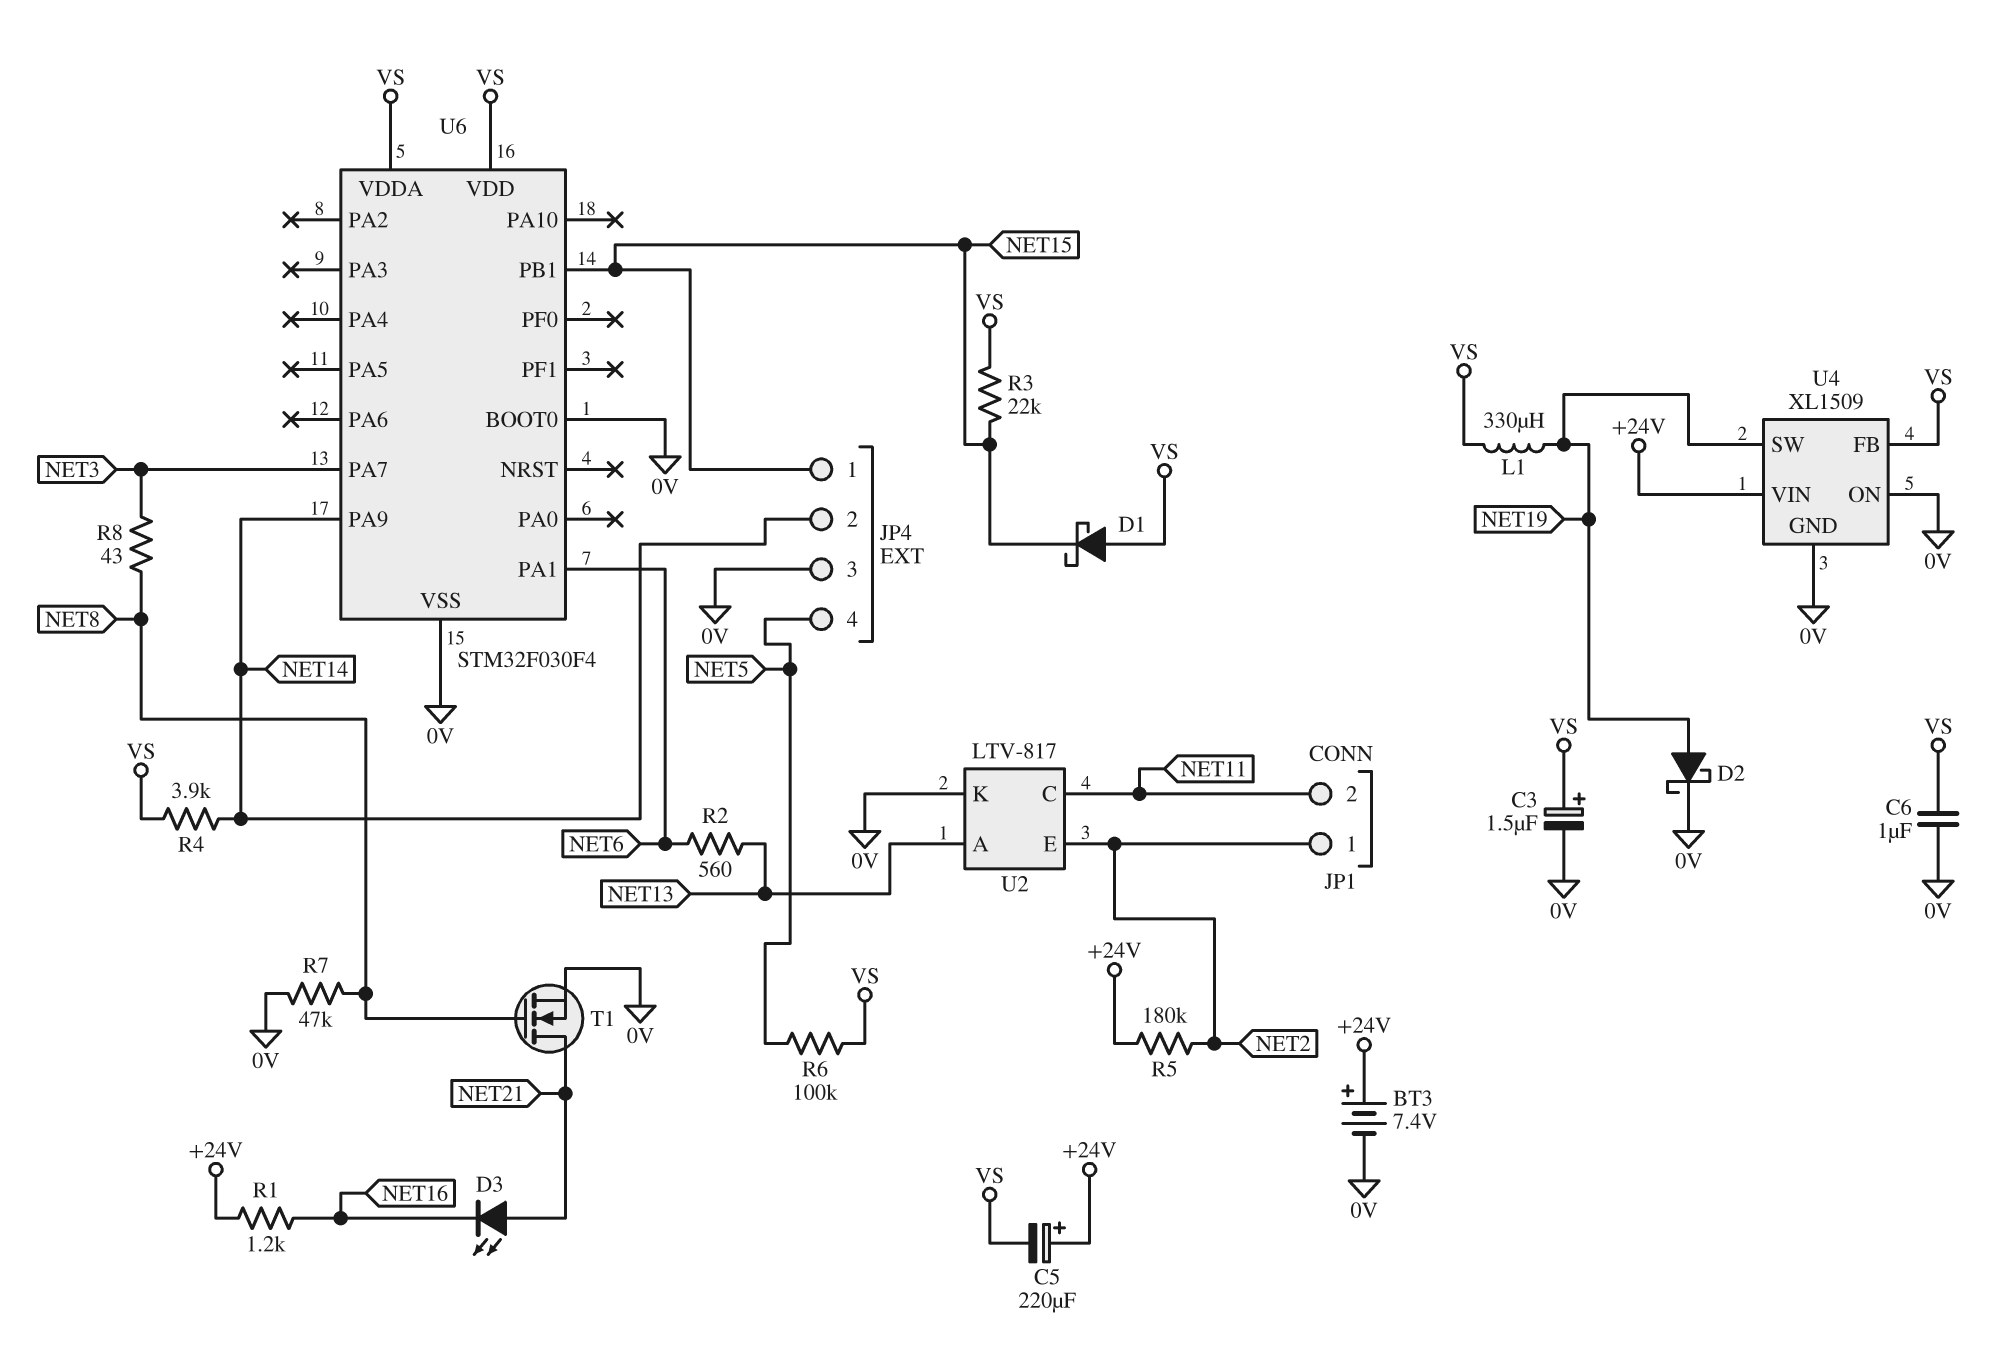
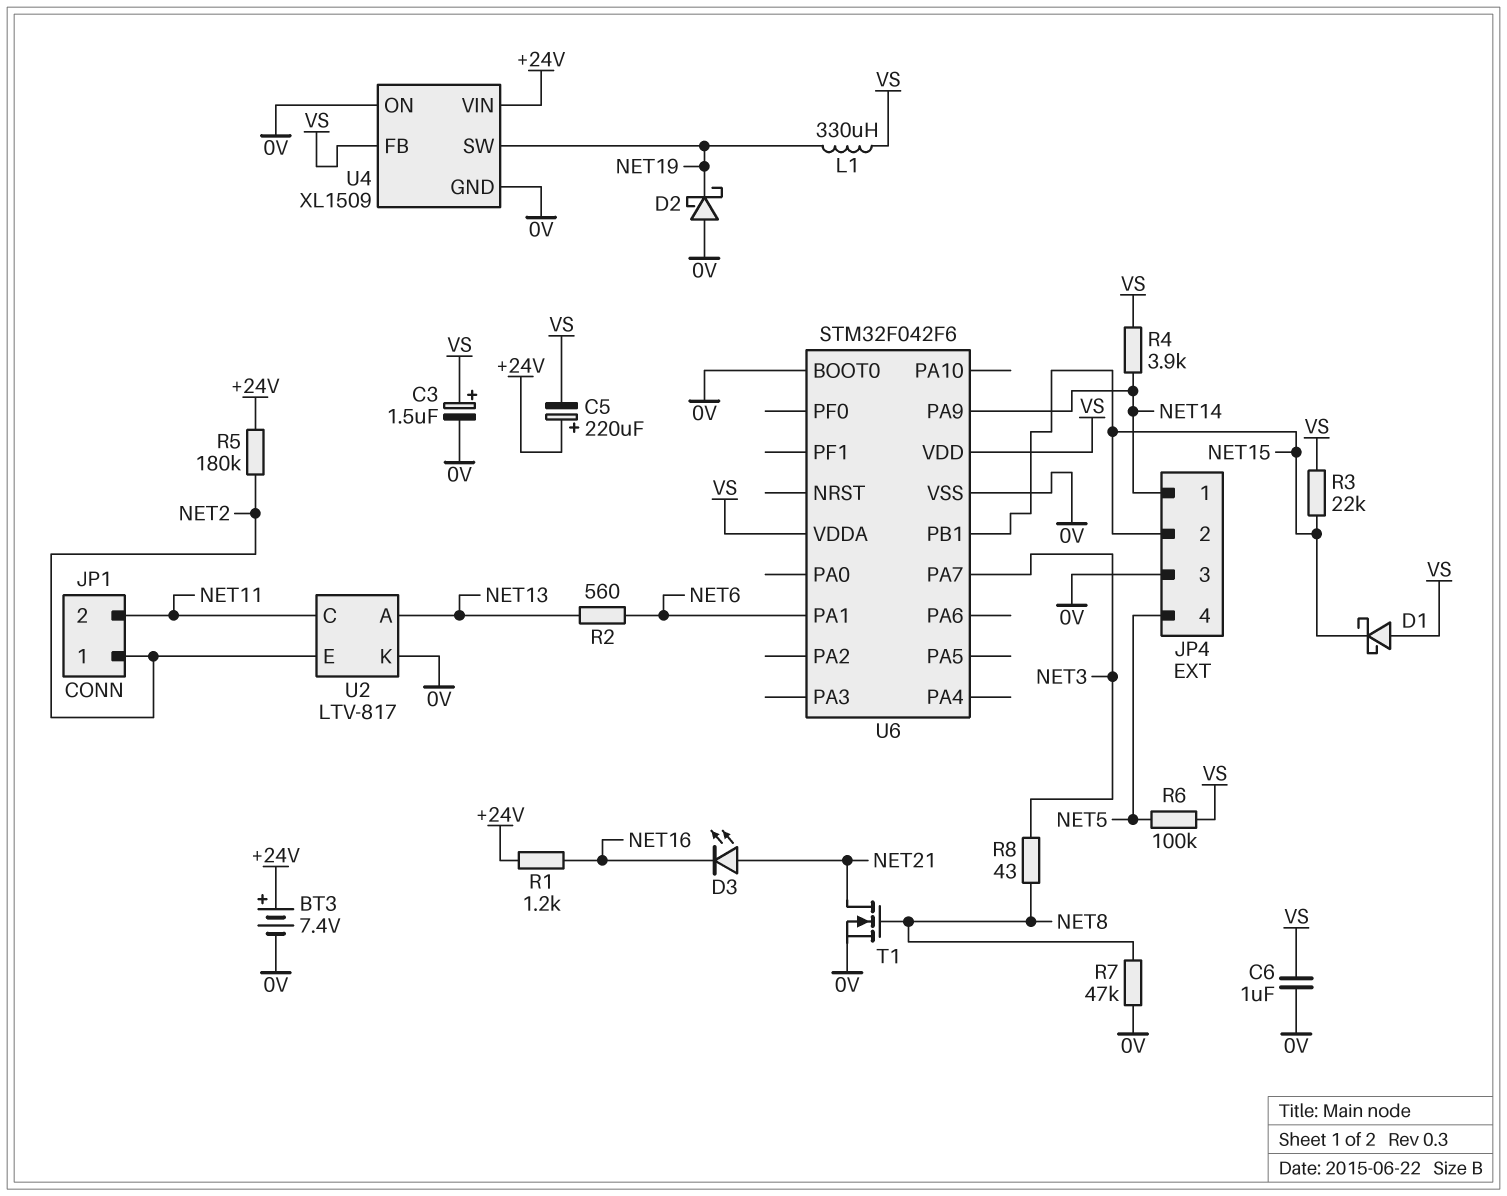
D2: schottky (A NET19, K 0V) -> schottky (A 0V, K NET19)
JP4 pin 1: NET15 -> NET14
JP4 pin 2: NET14 -> NET15
U6: STM32F030F4 -> STM32F042F6

